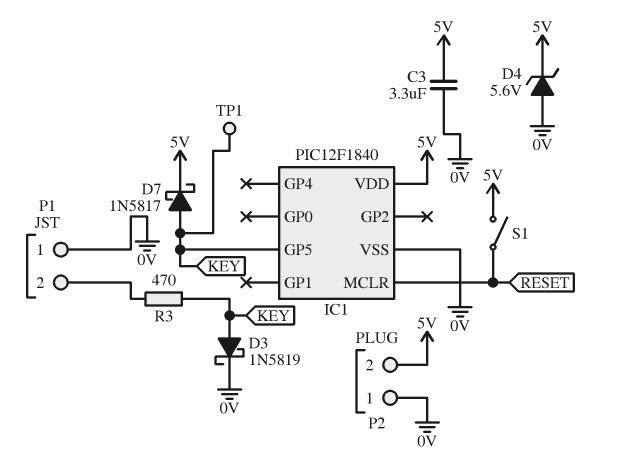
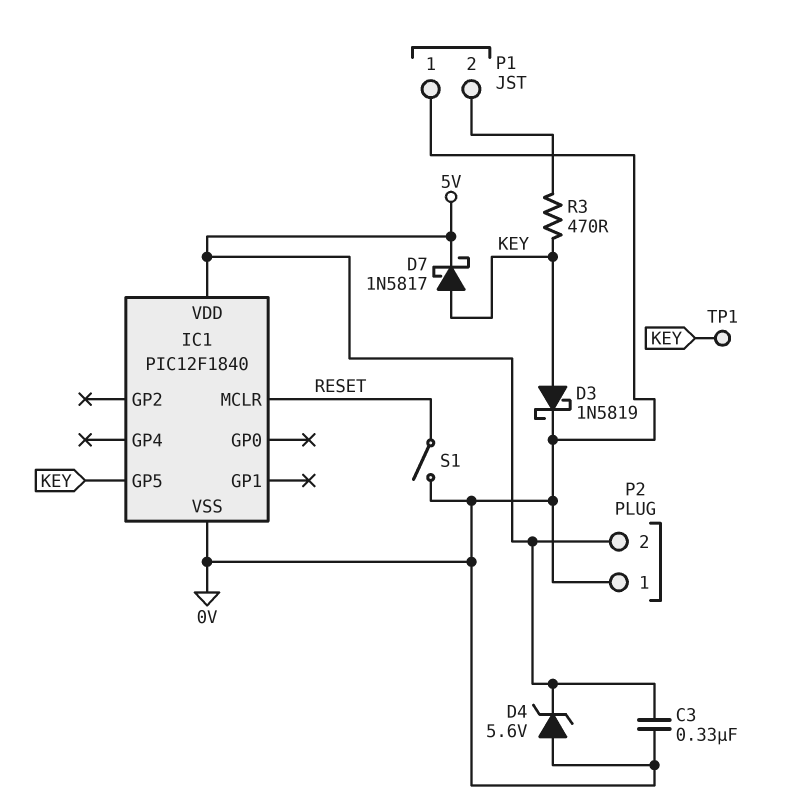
C3: 3.3uF (0V, 5V) -> 330nF (0V, 5V)
S1: switch (5V, RESET) -> switch (0V, RESET)

